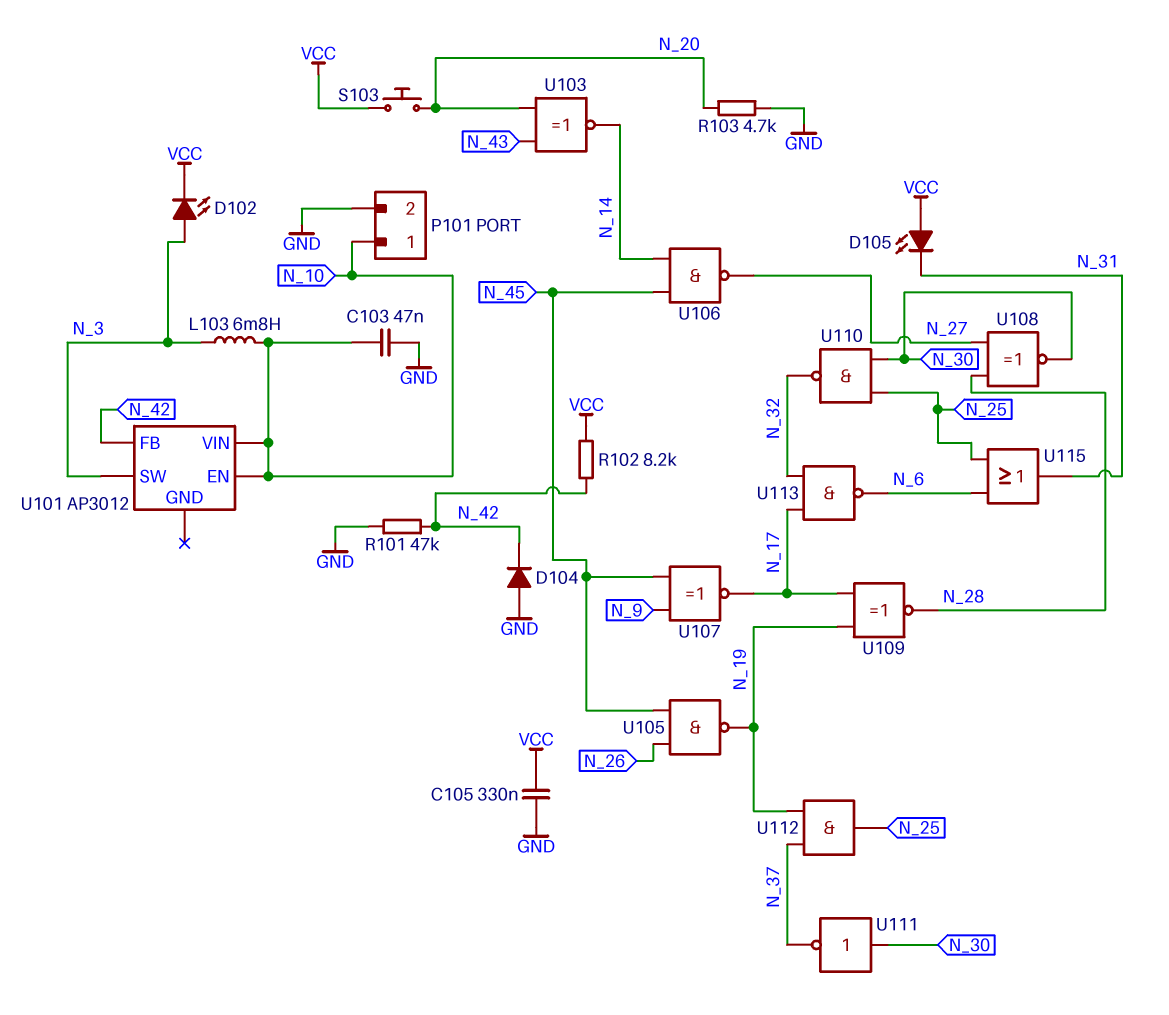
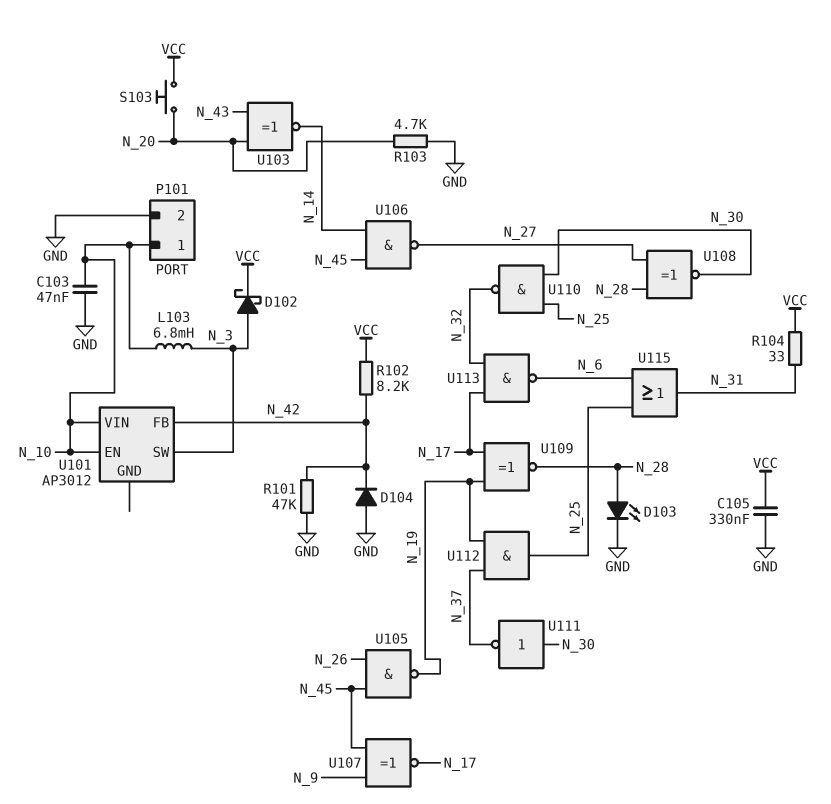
D102: LED (A N_3, K VCC) -> schottky (A N_3, K VCC)
D103: none -> LED (A N_28, K GND)
D105: LED (A VCC, K N_31) -> none
R104: none -> 33 (N_31, VCC)

